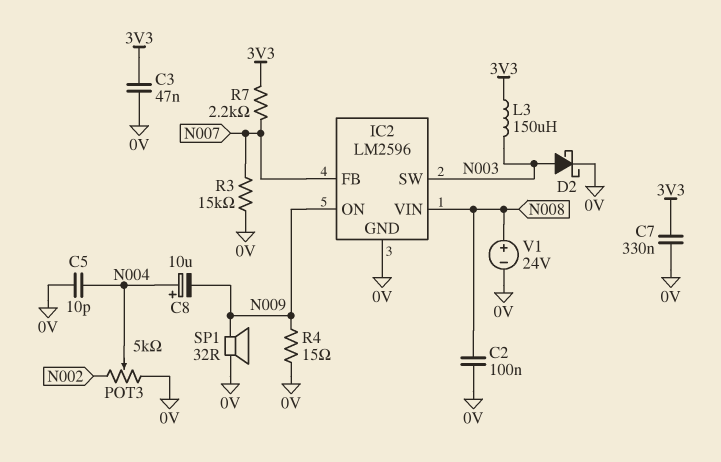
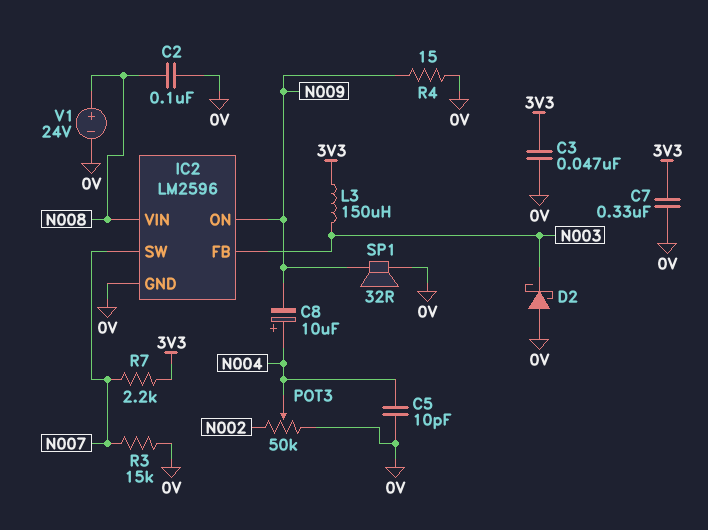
D2: schottky (A N003, K 0V) -> schottky (A 0V, K N003)
IC2 pin FB: N007 -> N003
IC2 pin SW: N003 -> N007
POT3: 5k (0V, N002, wiper N004) -> 50k (0V, N002, wiper N004)

